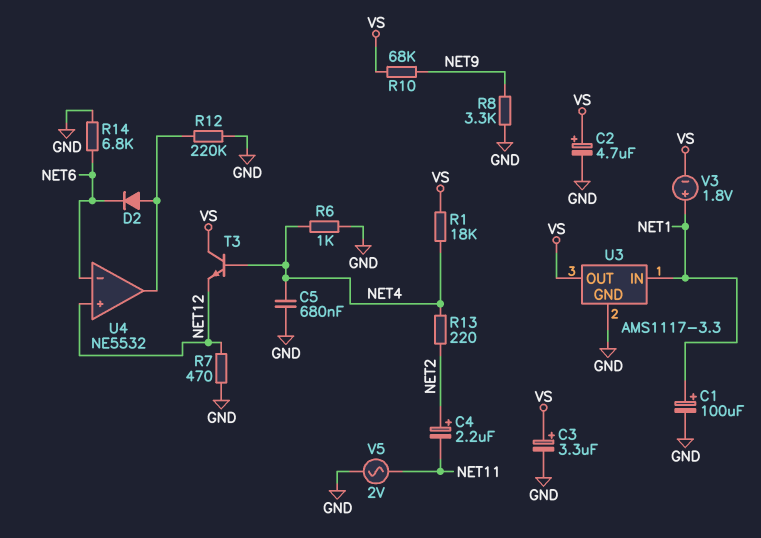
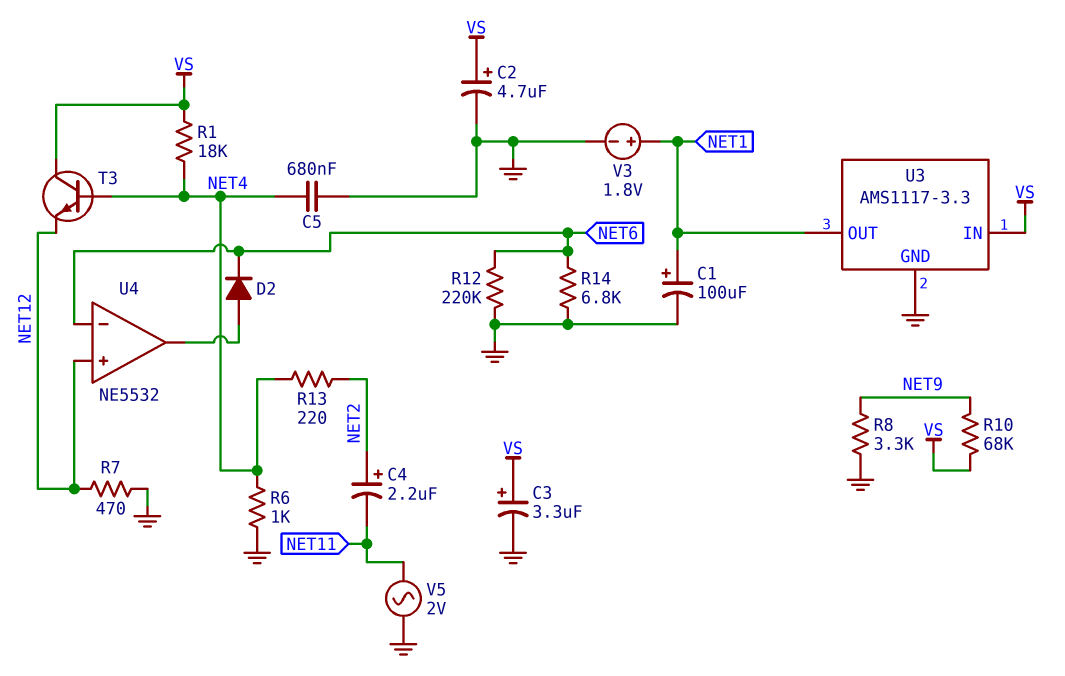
R12: 220k (GND, U4/out) -> 220k (GND, NET6)
U3 pin IN: NET1 -> VS
U3 pin OUT: VS -> NET1
V3: 1.8V (plus NET1, minus VS) -> 1.8V (plus NET1, minus GND)

